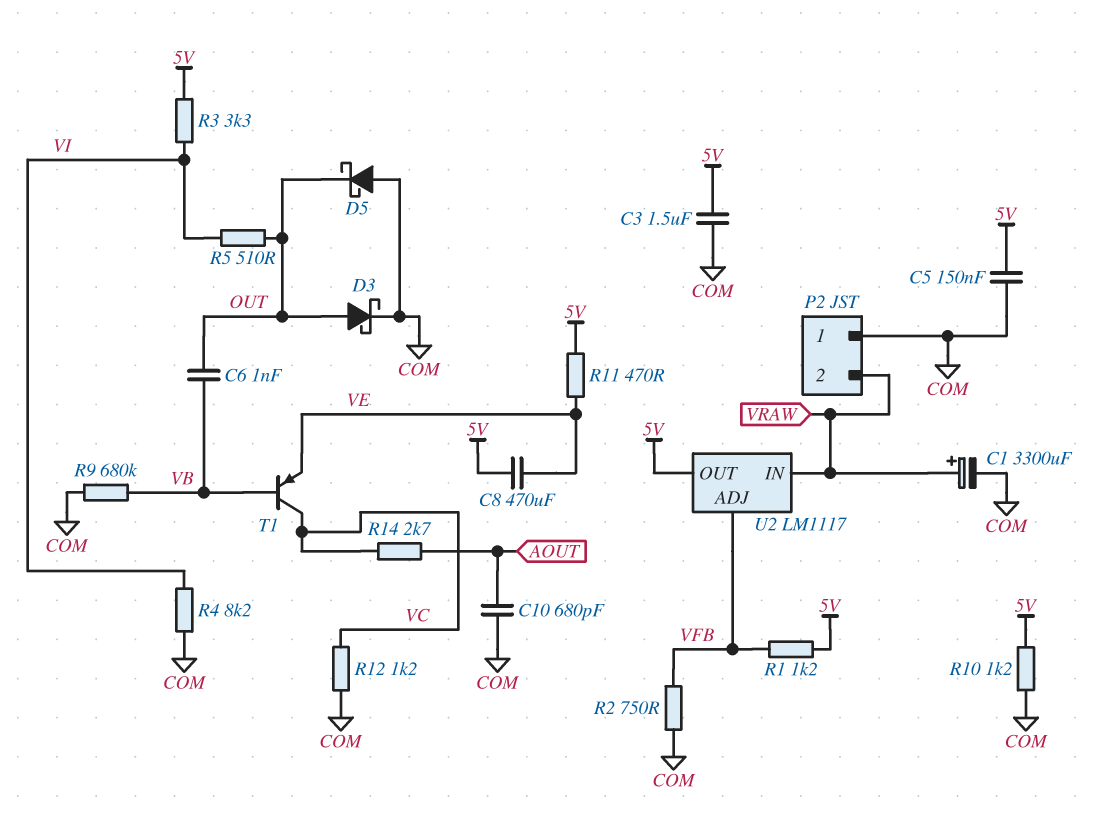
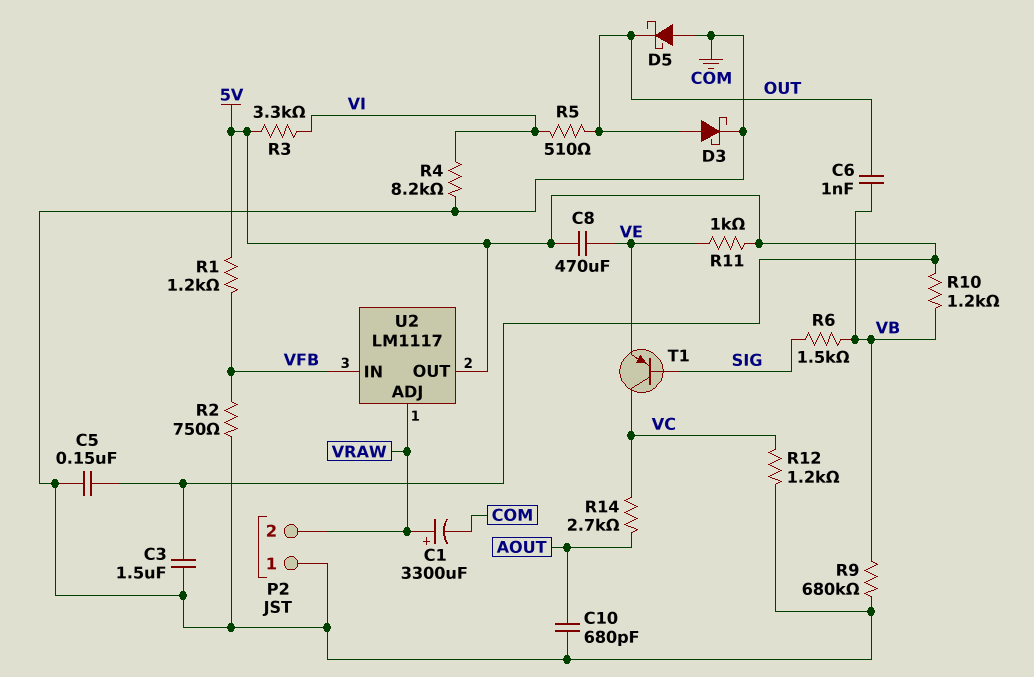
R6: none -> 1.5k (SIG, VB)
R10: 1.2k (5V, COM) -> 1.2k (5V, VB)
R11: 470 (5V, VE) -> 1k (5V, VE)
T1: PNP (B VB, C VC, E VE) -> PNP (B SIG, C VC, E VE)
U2 pin ADJ: VFB -> VRAW
U2 pin IN: VRAW -> VFB

